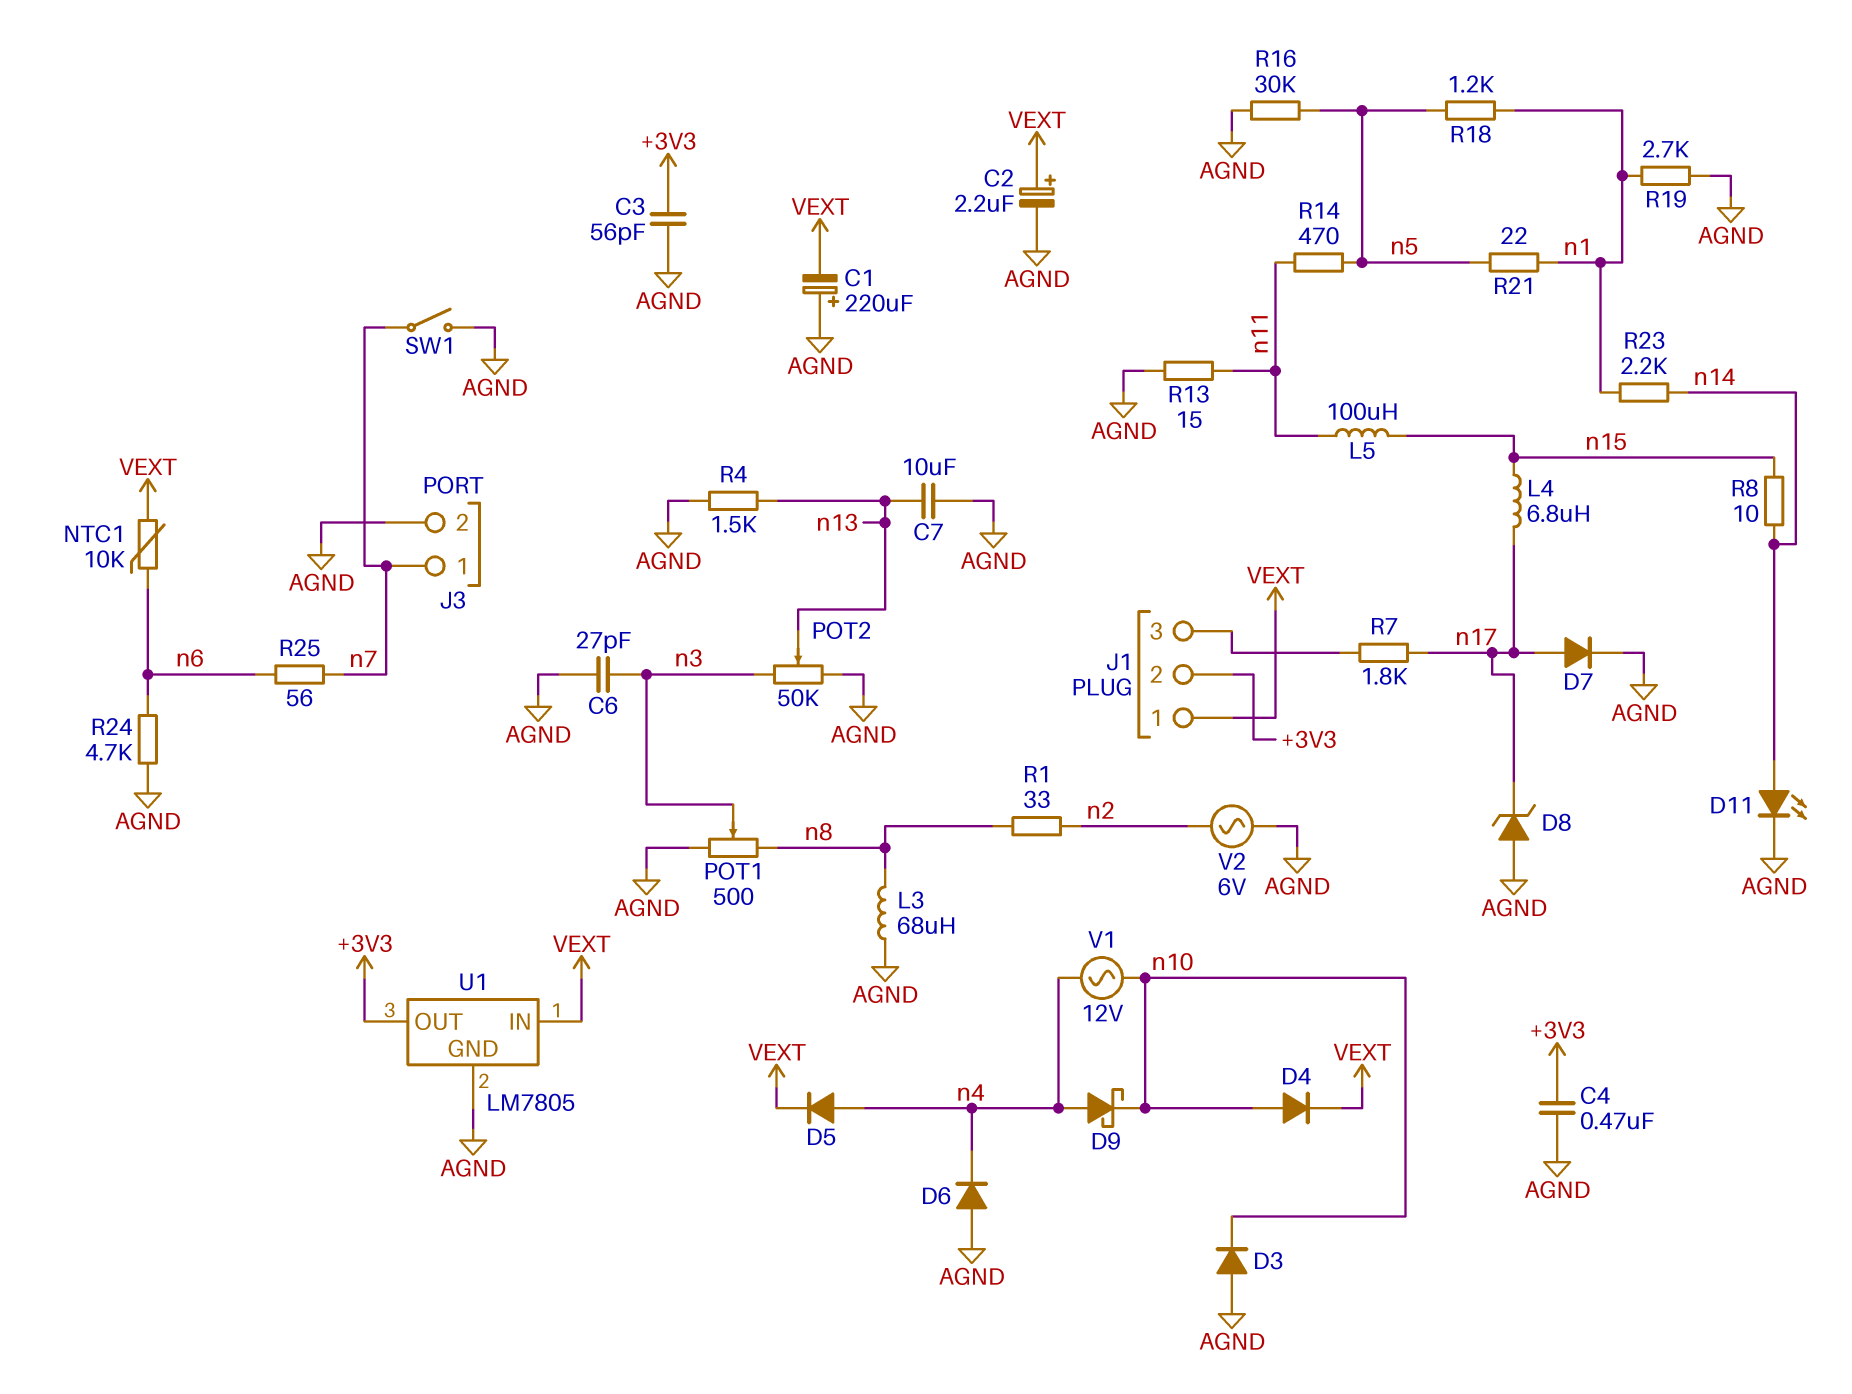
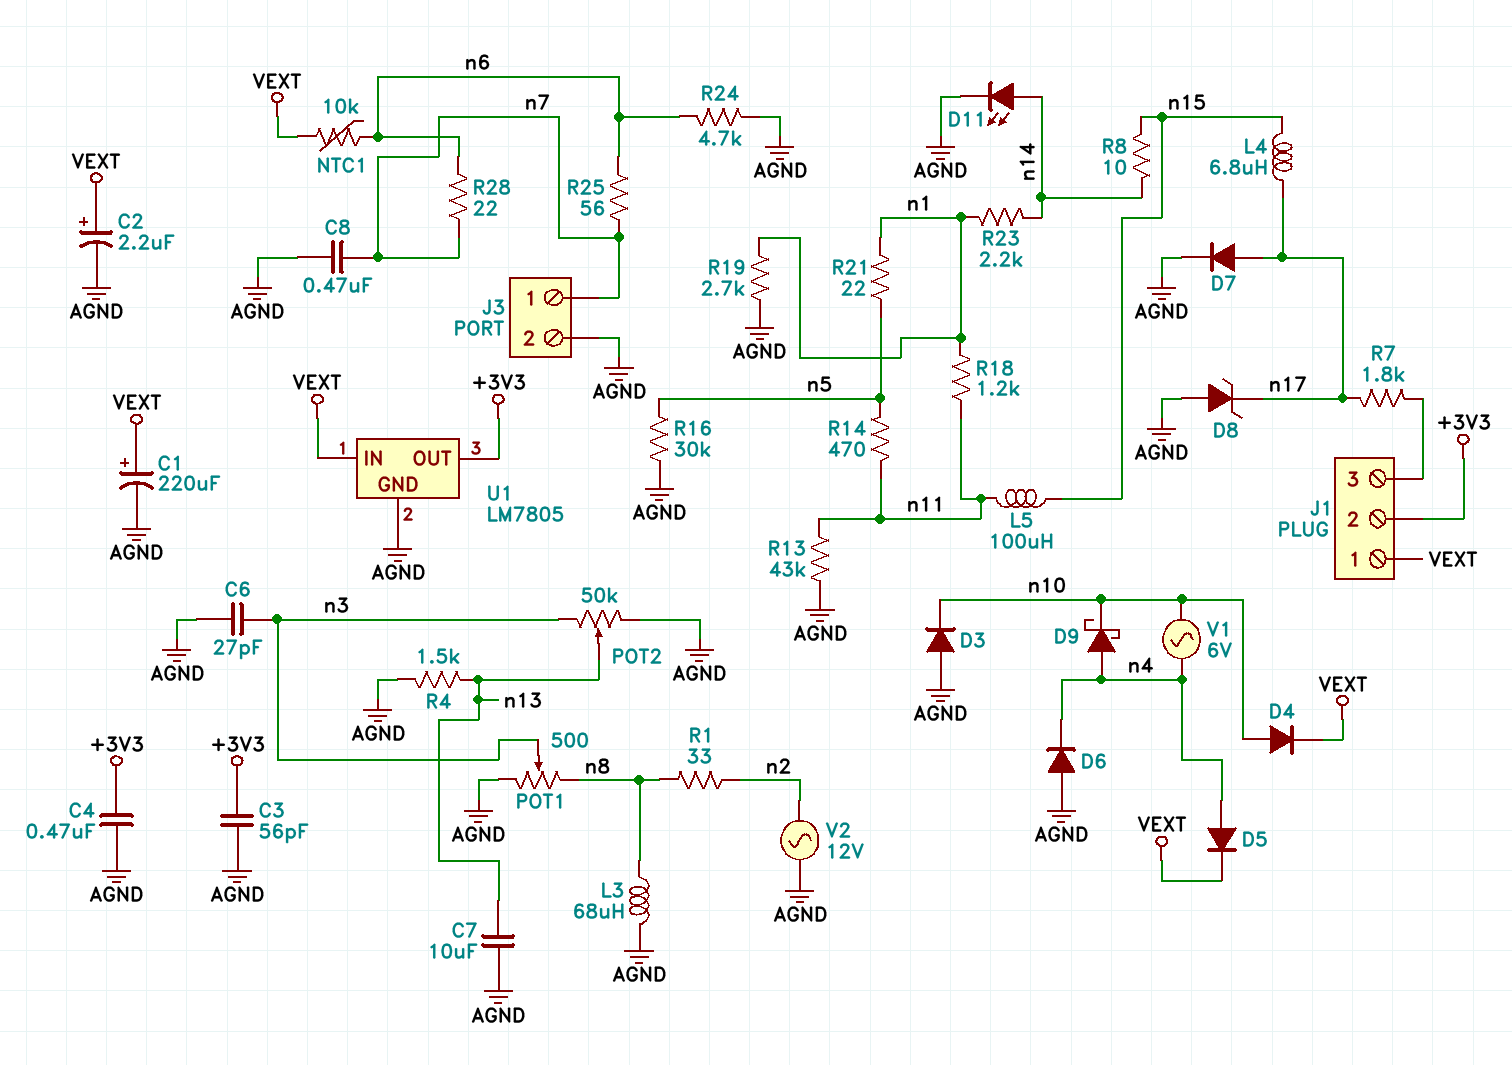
C1: 220uF (plus AGND, minus VEXT) -> 220uF (plus VEXT, minus AGND)
C8: none -> 470nF (AGND, n7)
R13: 15 (AGND, n11) -> 43k (AGND, n11)
R18: 1.2k (n1, n5) -> 1.2k (n1, n11)
R28: none -> 22 (n6, n7)
SW1: switch (AGND, n7) -> none
V1: AC 12V (n4, n10) -> AC 6V (n4, n10)
V2: AC 6V (AGND, n2) -> AC 12V (AGND, n2)

